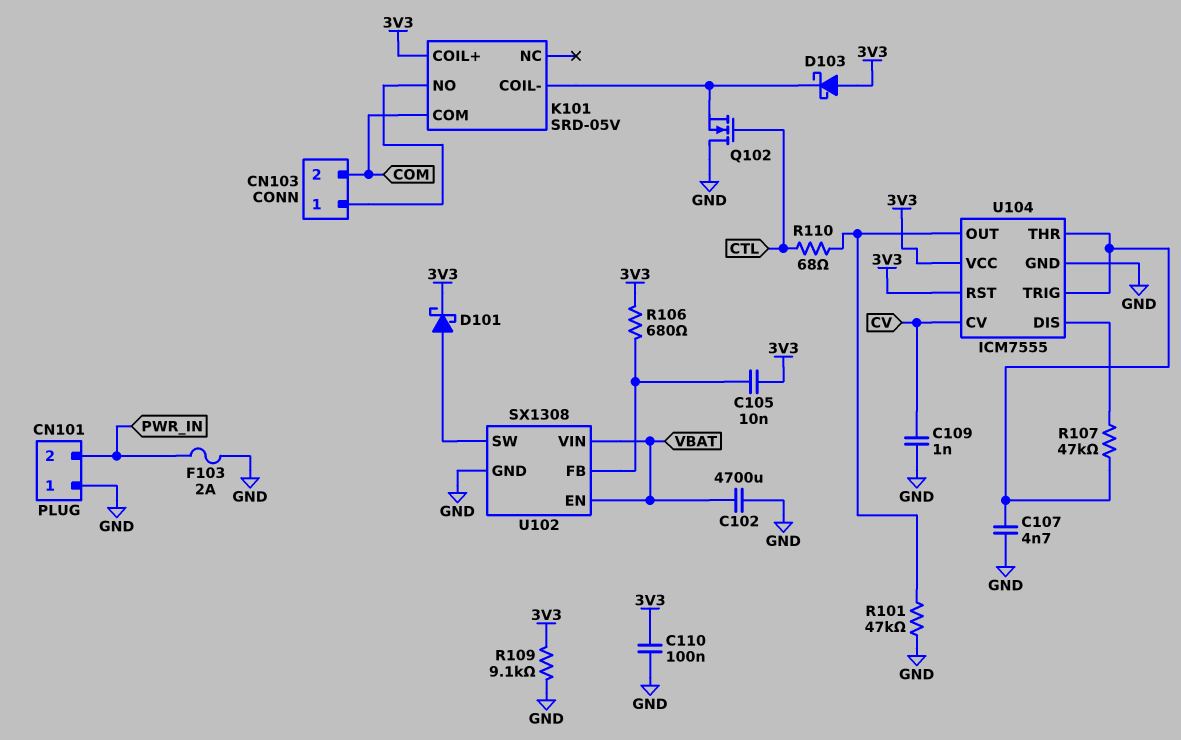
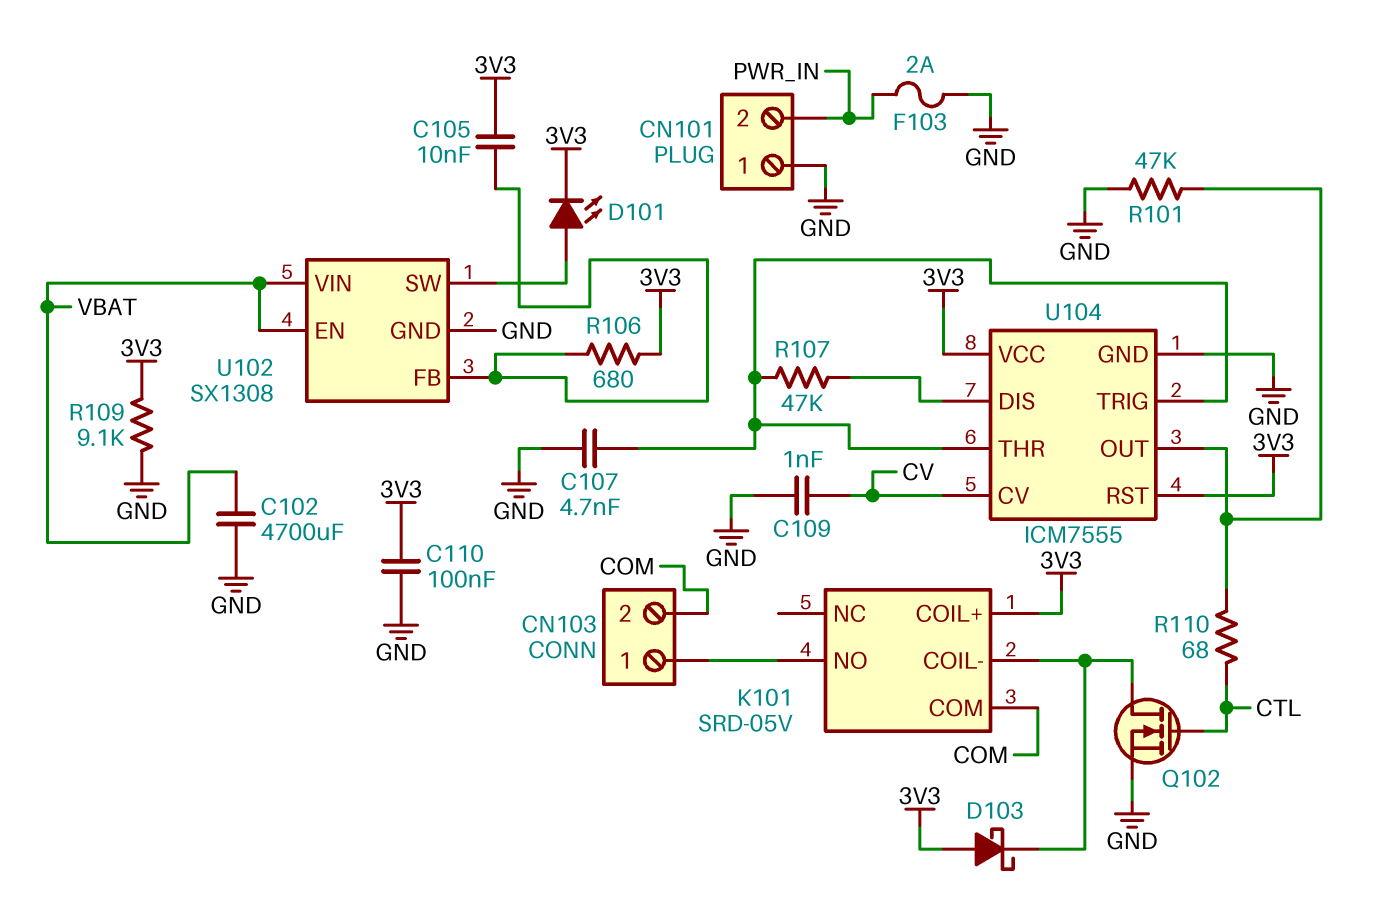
D101: schottky (A U102/SW, K 3V3) -> LED (A U102/SW, K 3V3)
Q102: NMOS (G CTL, D GND, S K101/COIL-) -> NMOS (G CTL, D K101/COIL-, S GND)

